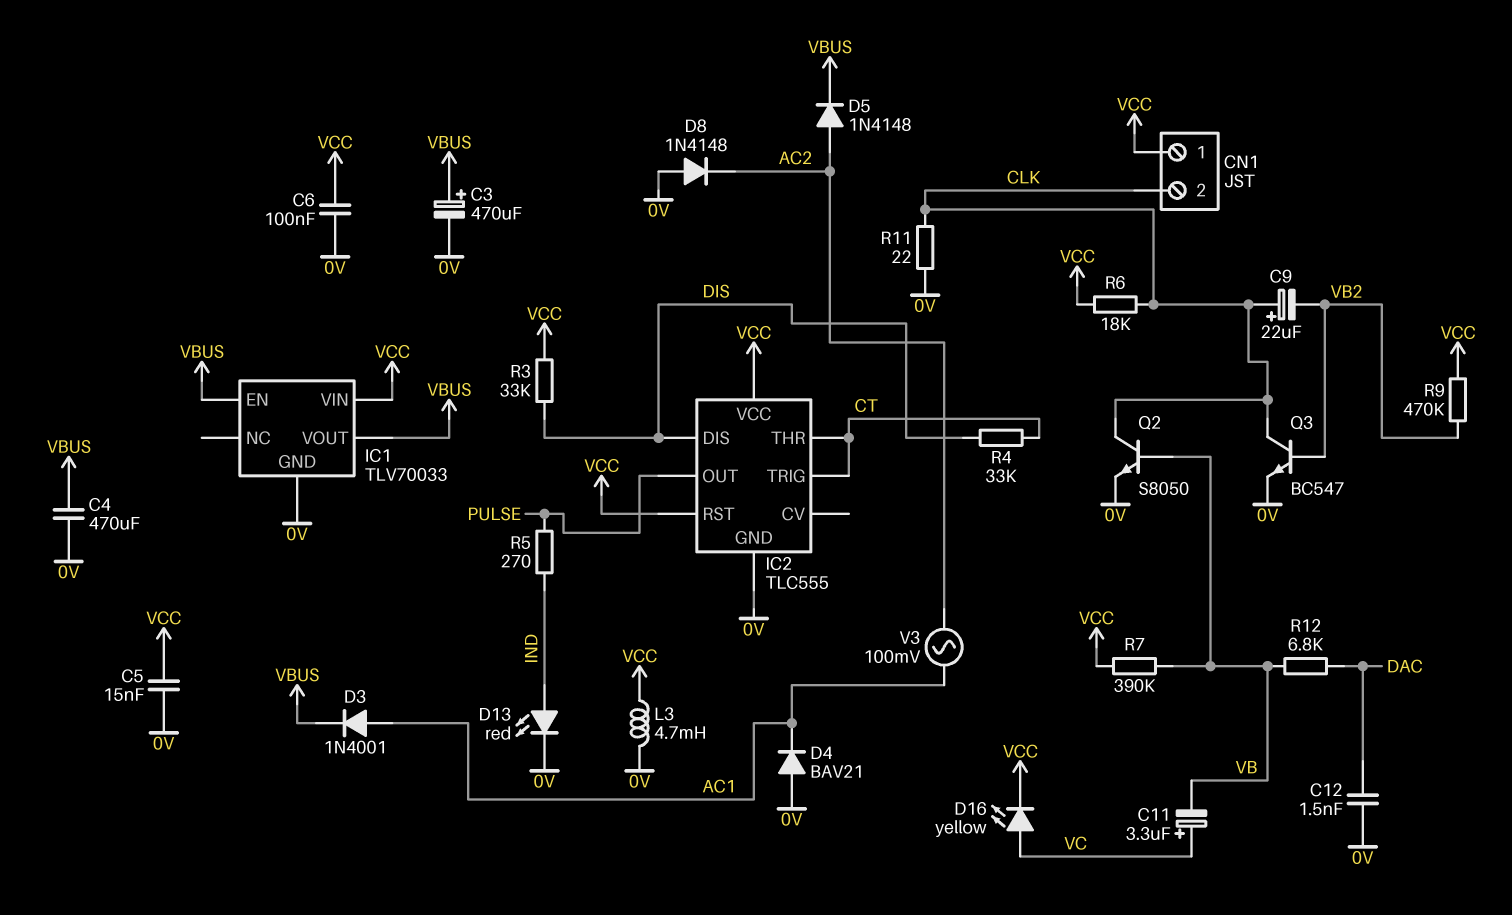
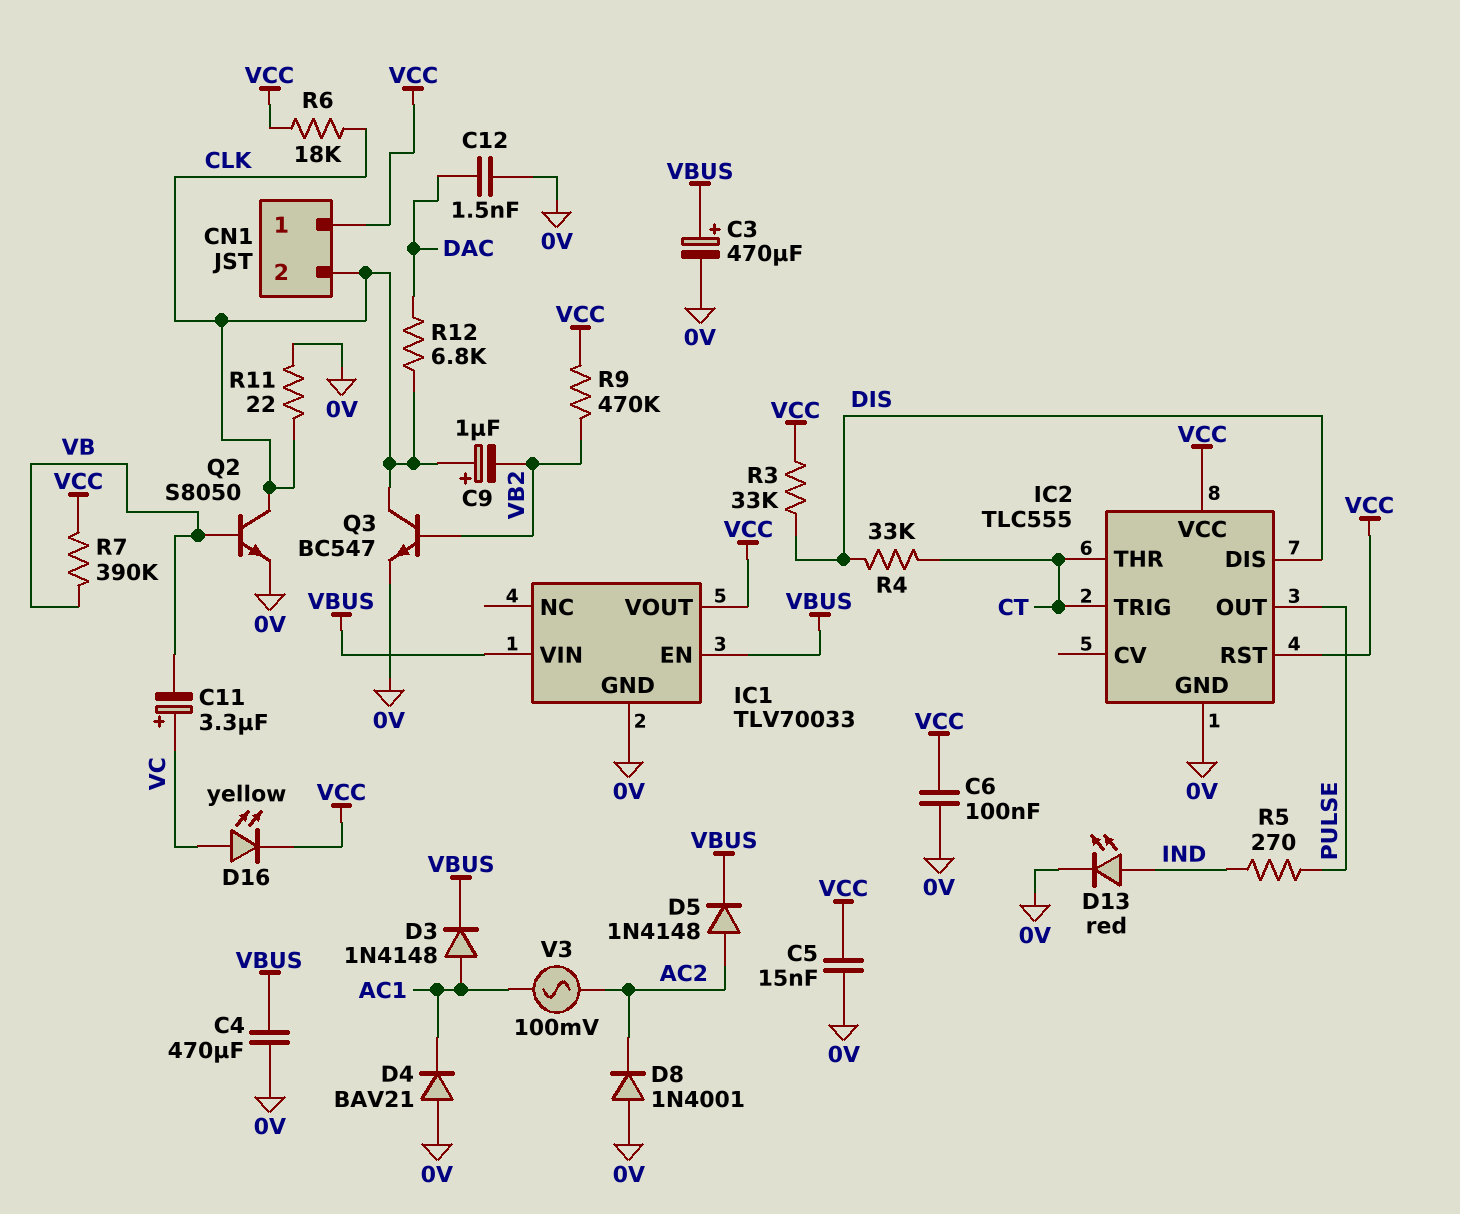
C9: 22uF (plus CLK, minus VB2) -> 1uF (plus CLK, minus VB2)
D3: diode 1N4001 (A AC1, K VBUS) -> diode 1N4148 (A AC1, K VBUS)
D8: diode 1N4148 (A 0V, K AC2) -> diode 1N4001 (A 0V, K AC2)
IC1 pin VIN: VCC -> VBUS
IC1 pin VOUT: VBUS -> VCC
L3: 4.7mH (0V, VCC) -> none
R12: 6.8k (DAC, VB) -> 6.8k (CLK, DAC)

